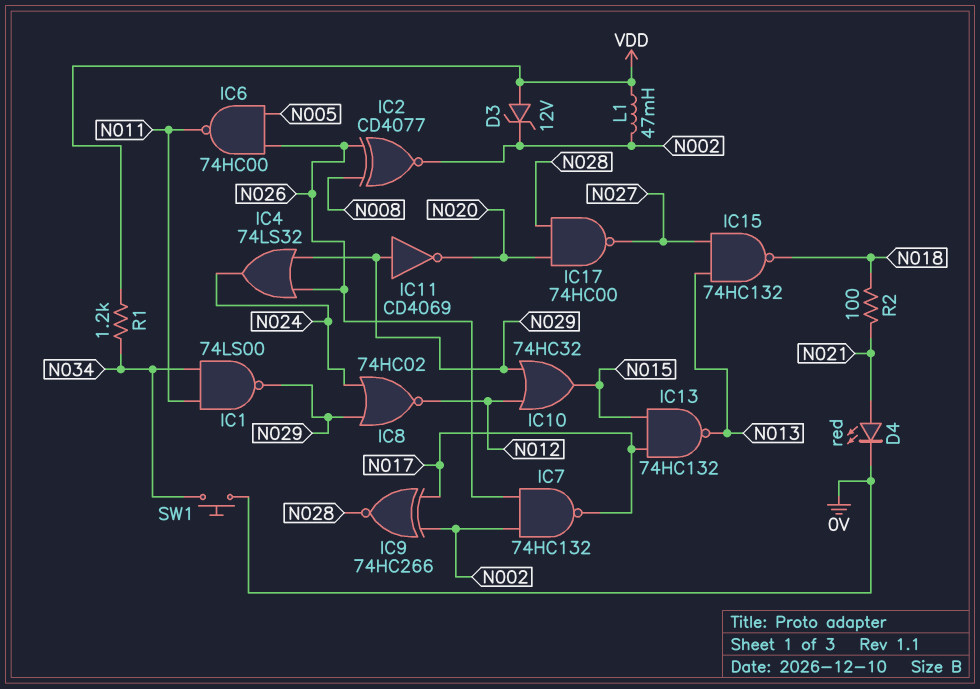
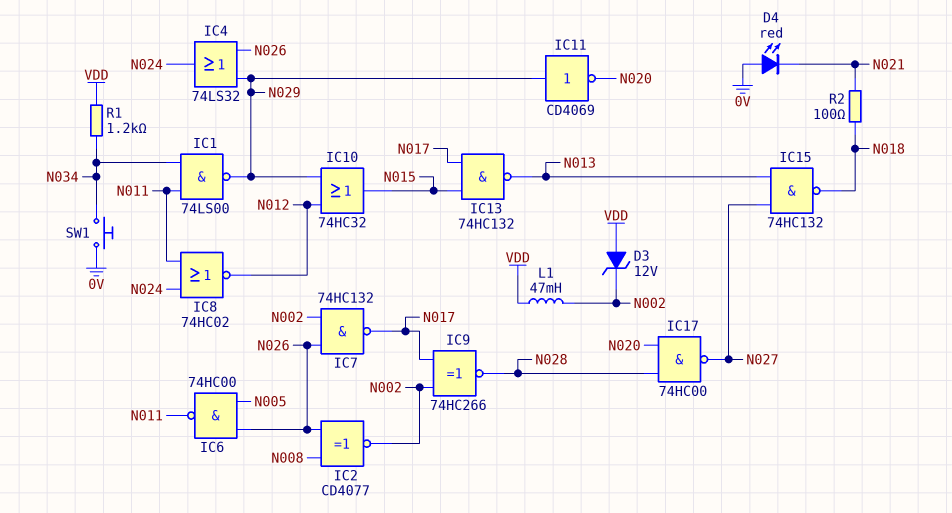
D4: LED red (A N021, K 0V) -> LED red (A 0V, K N021)
IC8: NOR 74HC02 (in N024, in N029, out N012) -> NOR 74HC02 (in N011, in N024, out N012)

